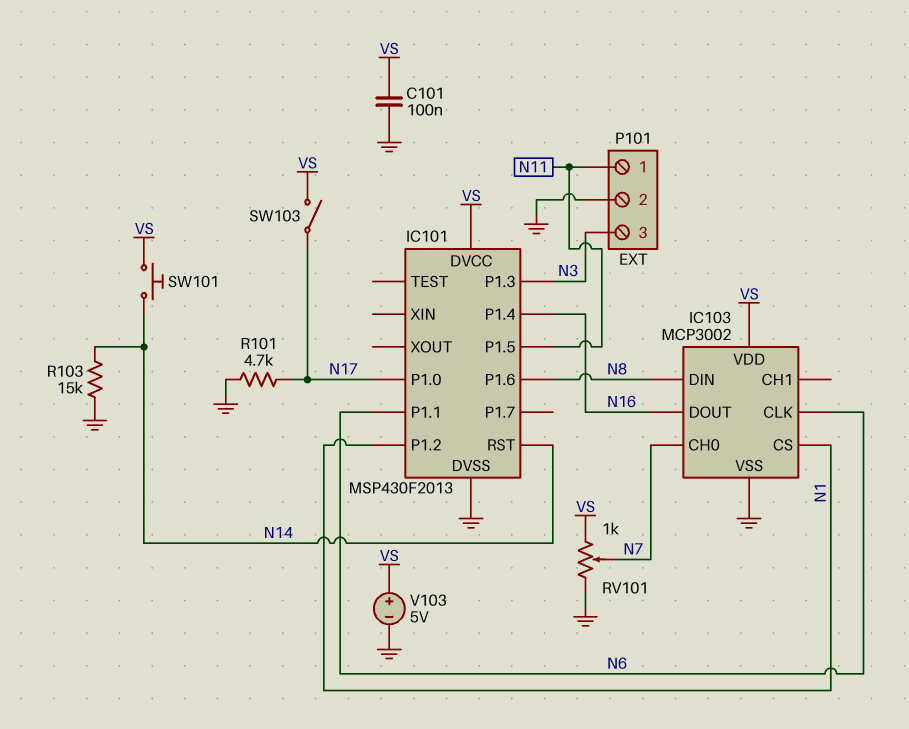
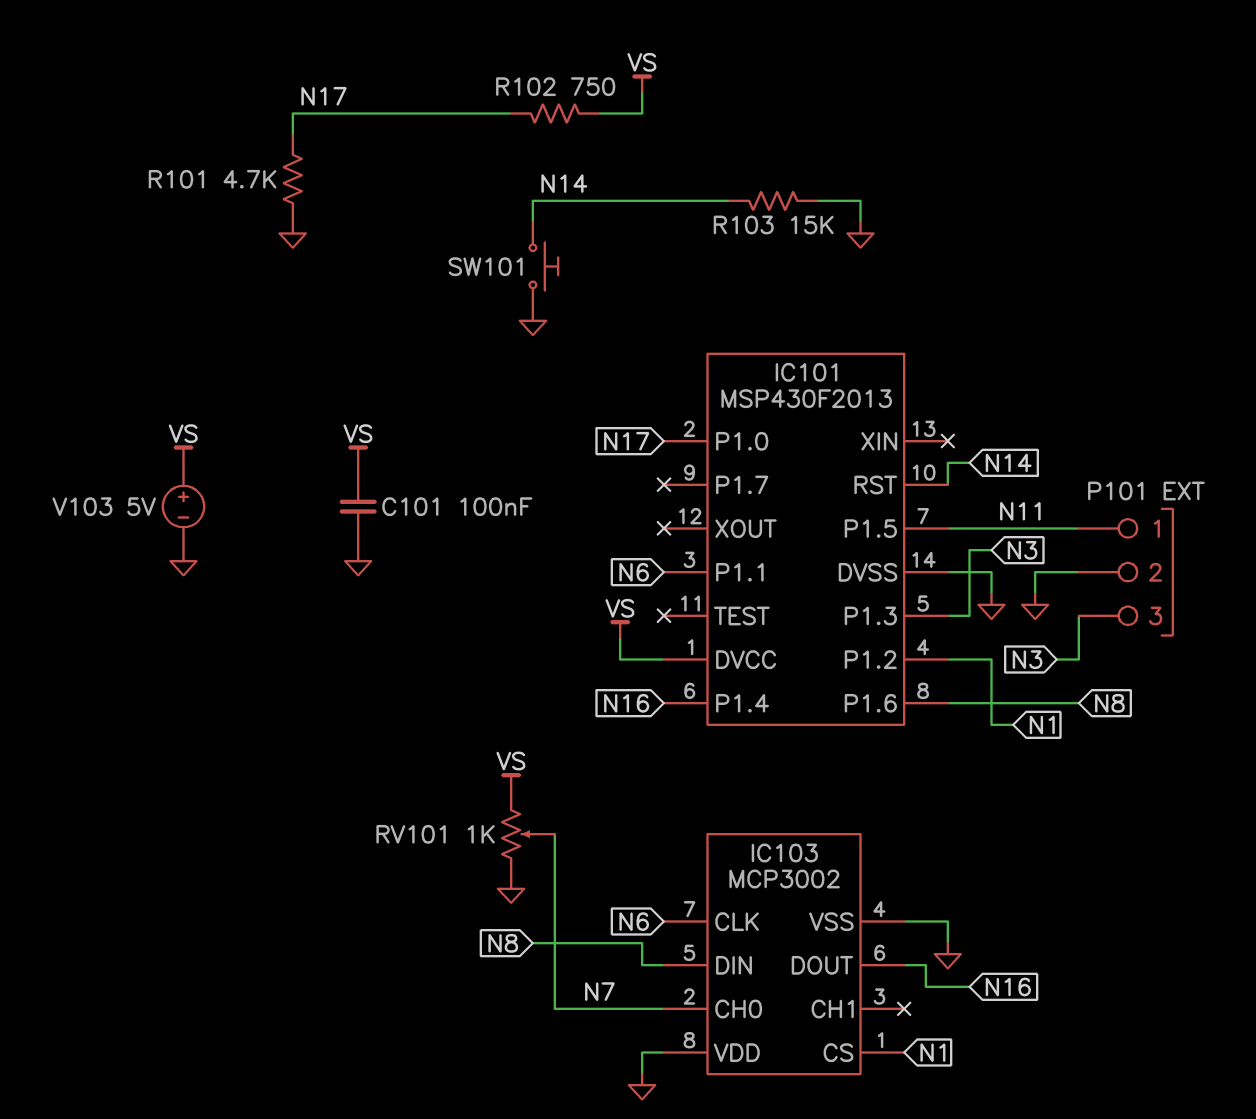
IC103 pin VDD: VS -> GND
R102: none -> 750 (N17, VS)
SW101: button (N14, VS) -> button (GND, N14)
SW103: switch (N17, VS) -> none

